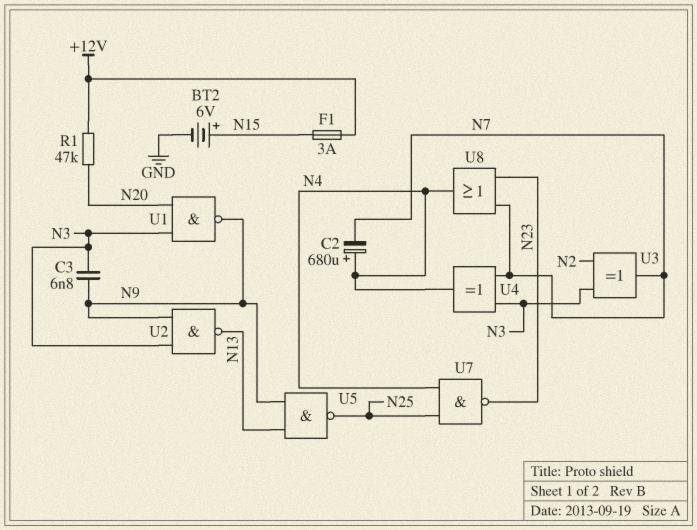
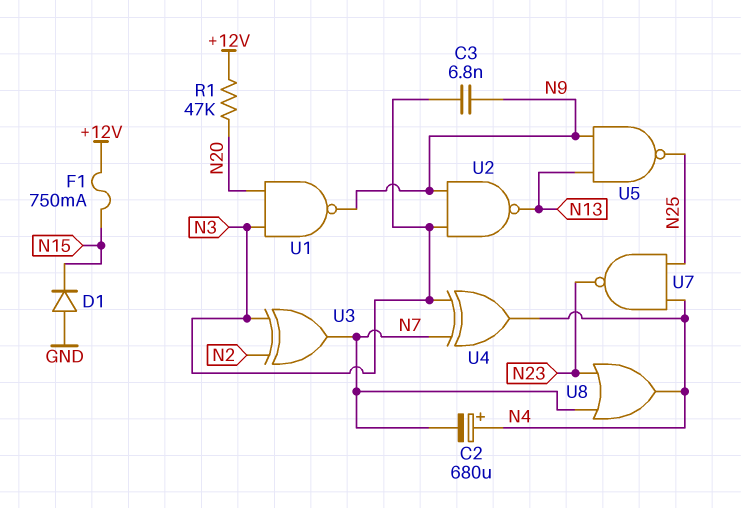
BT2: 6V (plus N15, minus GND) -> none
D1: none -> diode (A GND, K N15)
F1: 3A (+12V, N15) -> 750mA (+12V, N15)

